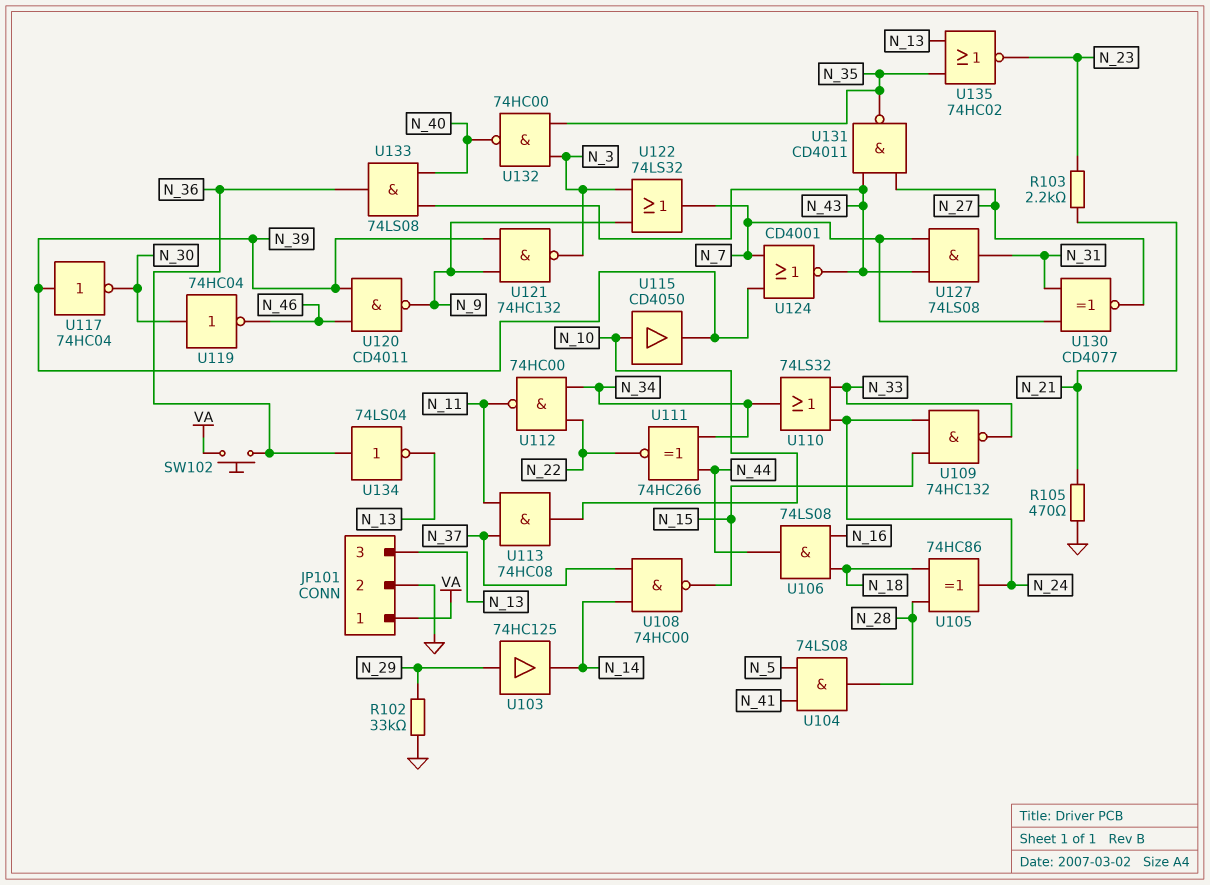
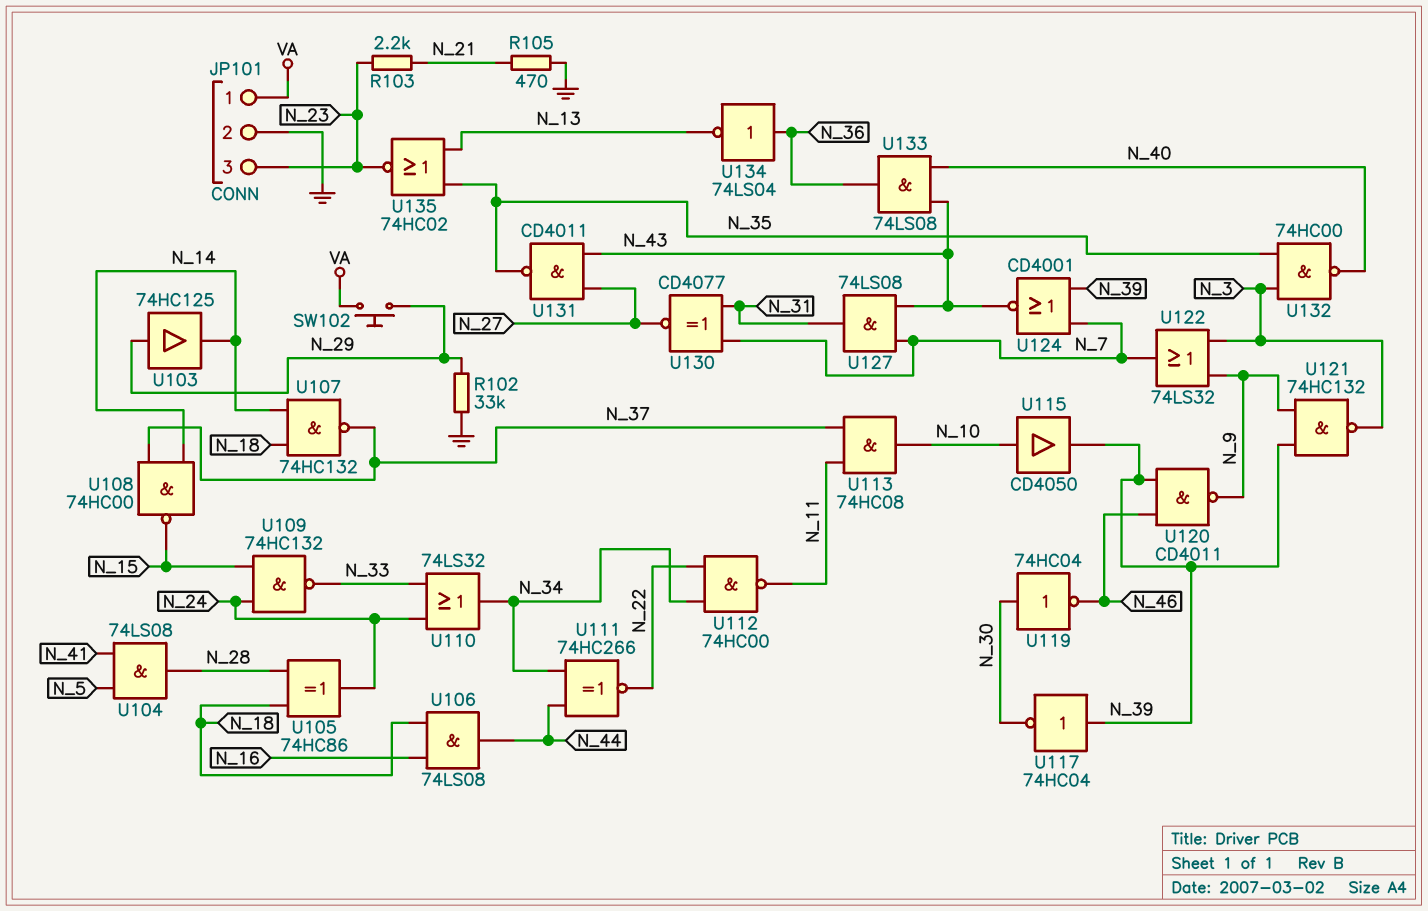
JP101 pin 3: N_13 -> N_23
SW102: button (N_36, VA) -> button (N_29, VA)
U107: none -> NAND 74HC132 (in N_14, in N_18, out N_37)

